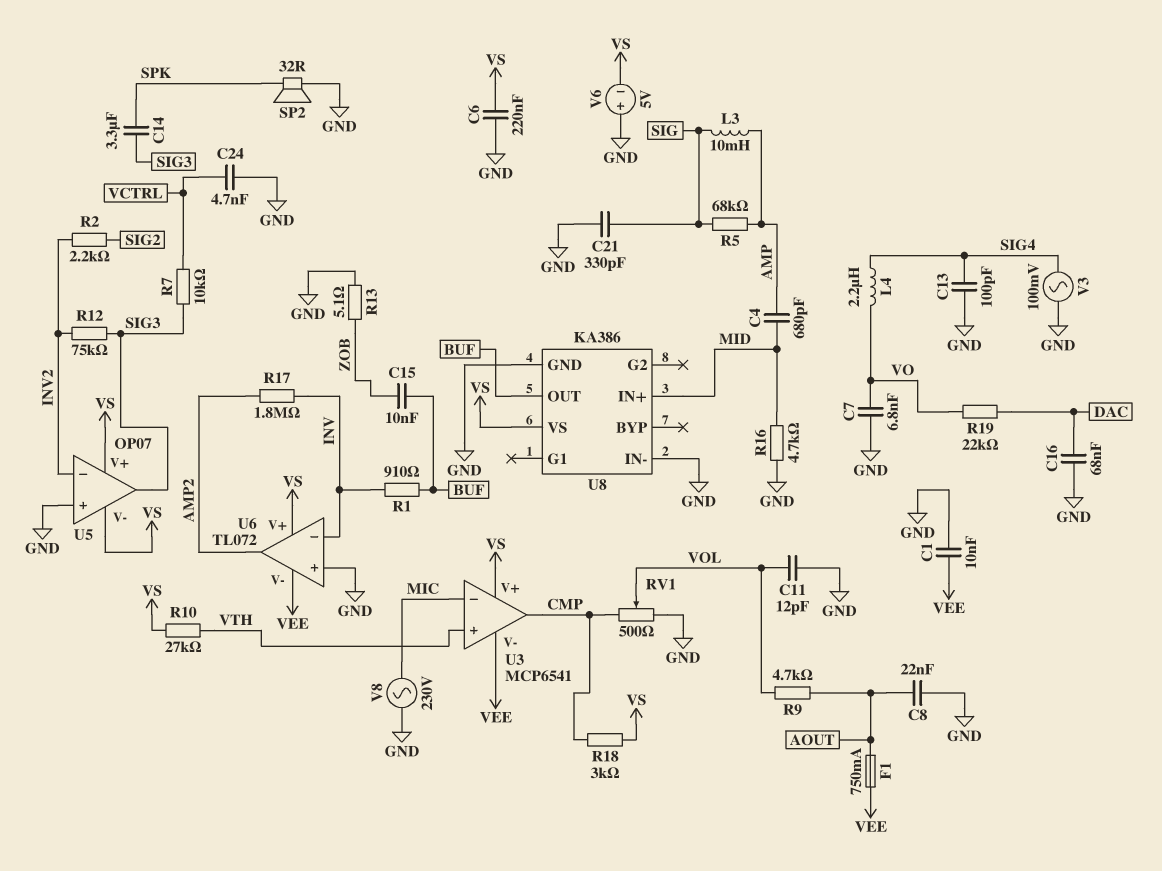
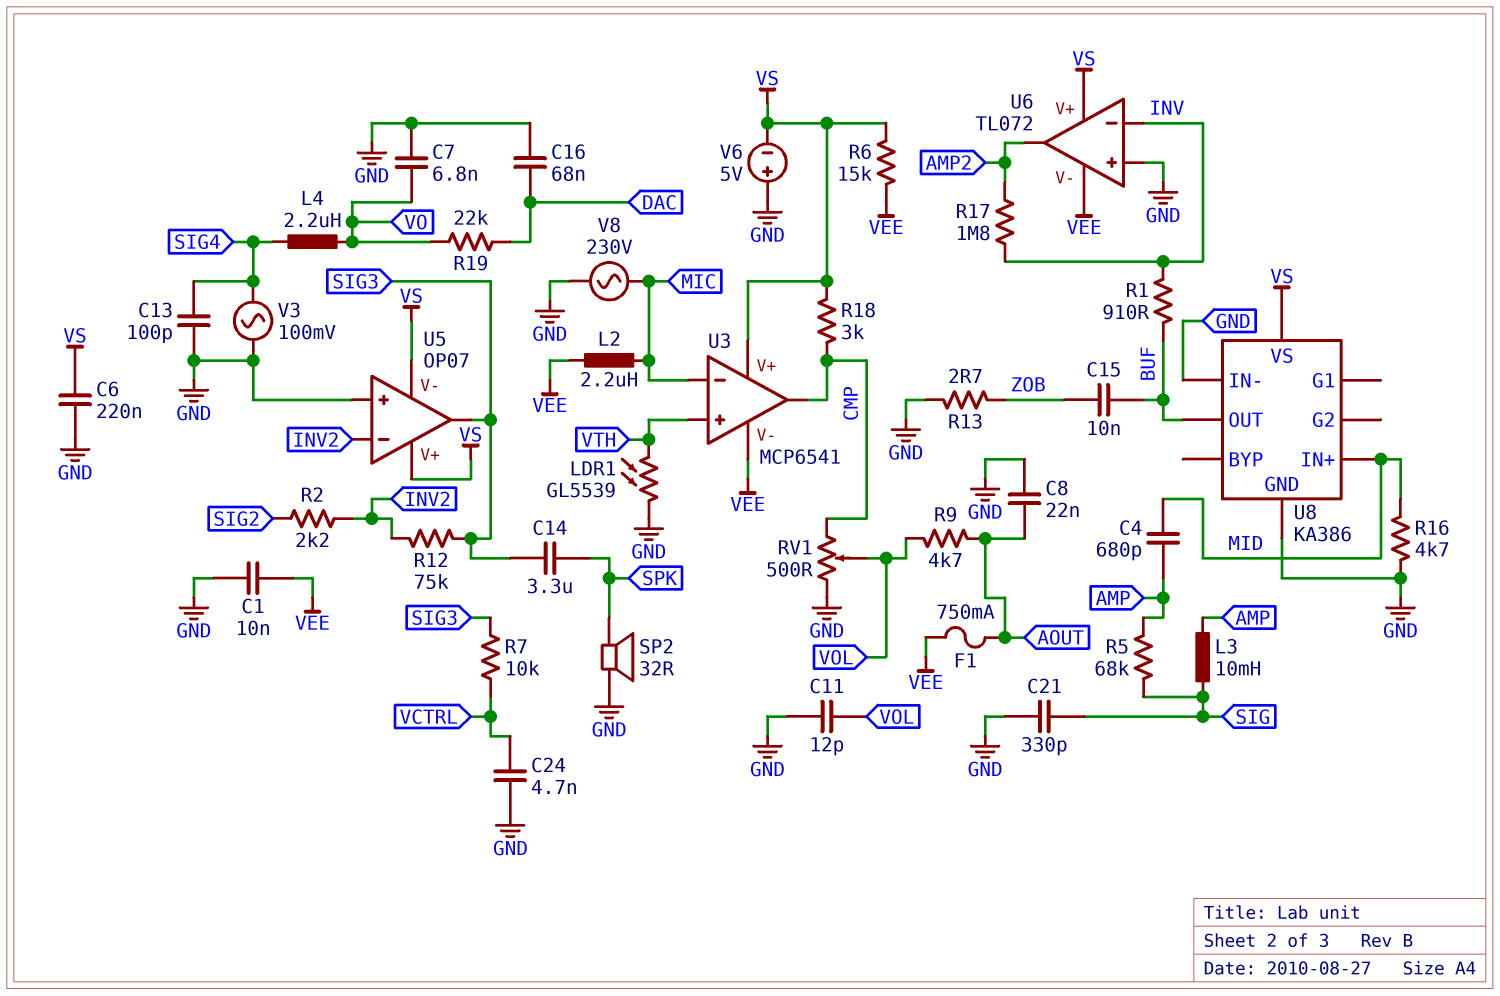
L2: none -> 2.2uH (MIC, VEE)
LDR1: none -> GL5539 (GND, VTH)
R6: none -> 15k (VEE, VS)
R10: 27k (VS, VTH) -> none
R13: 5.1 (GND, ZOB) -> 2.7 (GND, ZOB)

